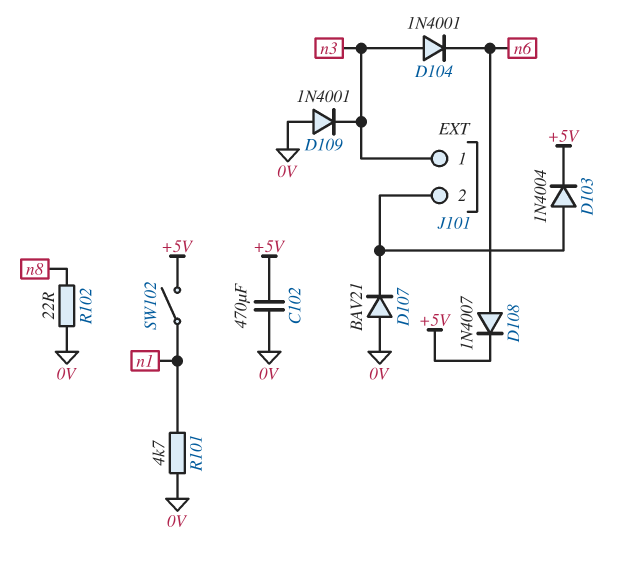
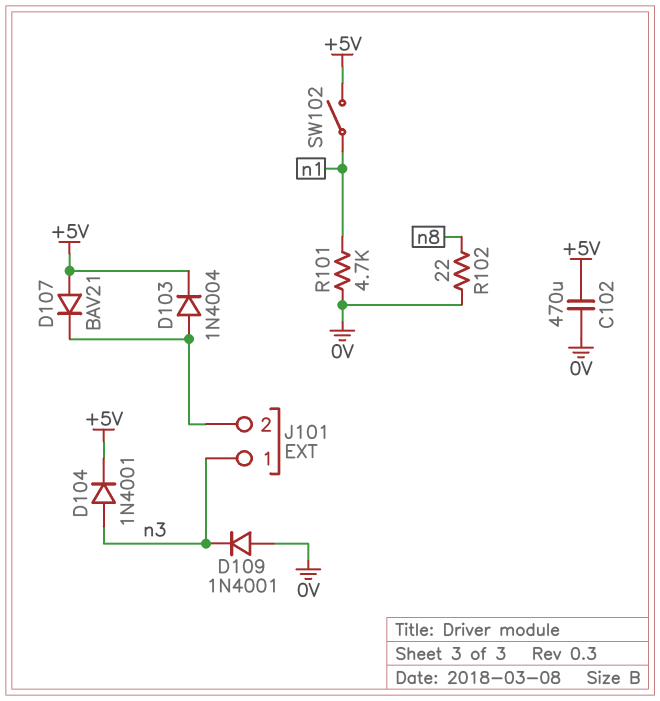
D104: diode 1N4001 (A n3, K n6) -> diode 1N4001 (A n3, K +5V)
D107: diode BAV21 (A 0V, K J101/2) -> diode BAV21 (A +5V, K J101/2)
D108: diode 1N4007 (A n6, K +5V) -> none

